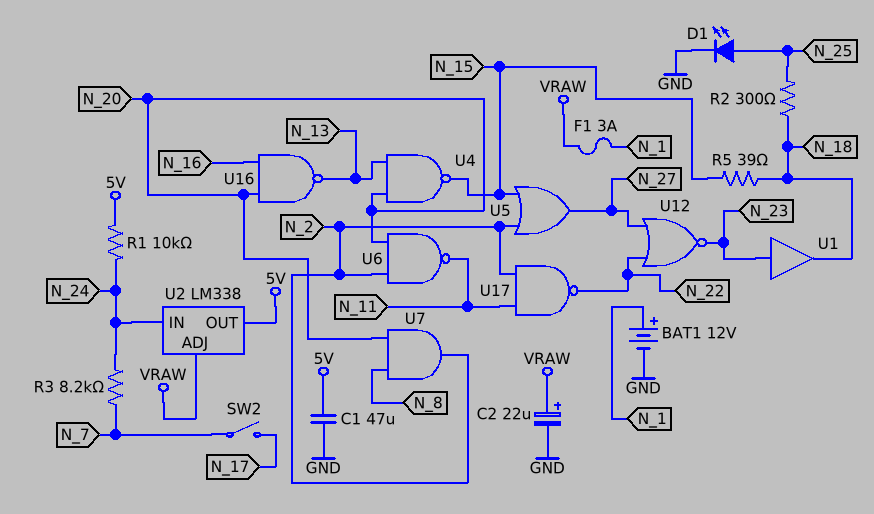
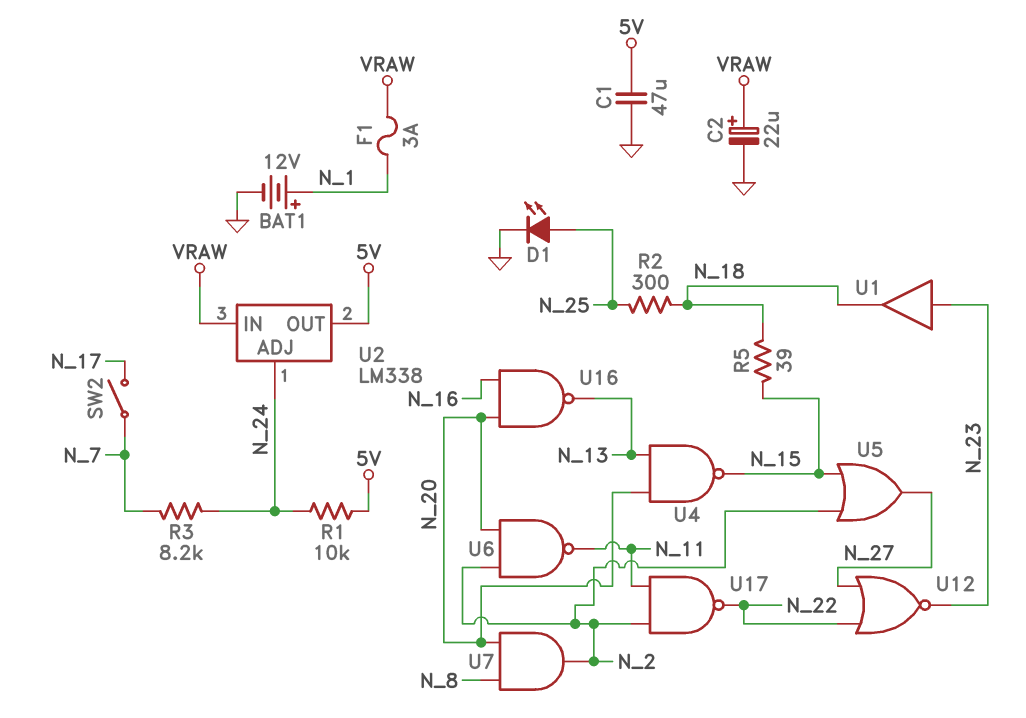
U2 pin ADJ: VRAW -> N_24
U2 pin IN: N_24 -> VRAW

